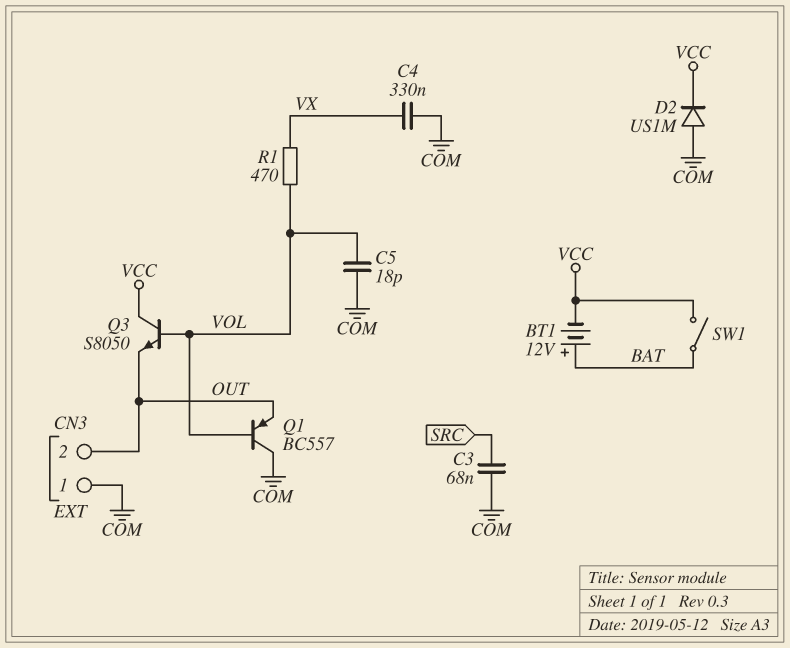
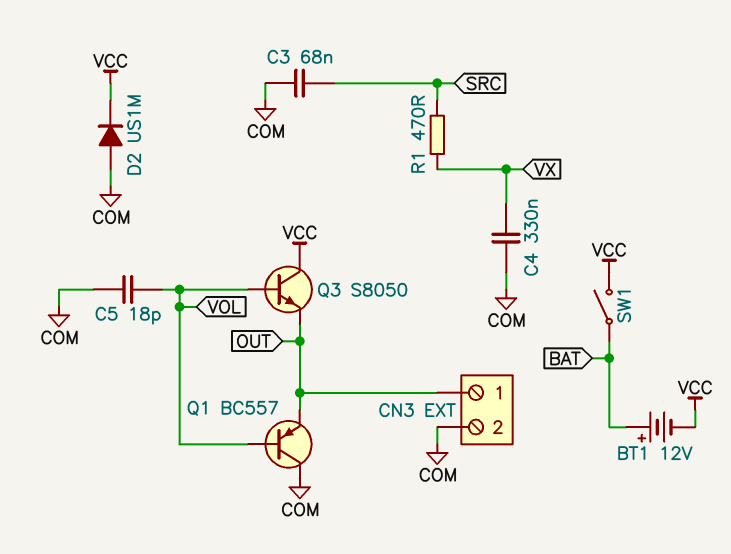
CN3 pin 1: COM -> OUT
CN3 pin 2: OUT -> COM
R1: 470 (VOL, VX) -> 470 (SRC, VX)

